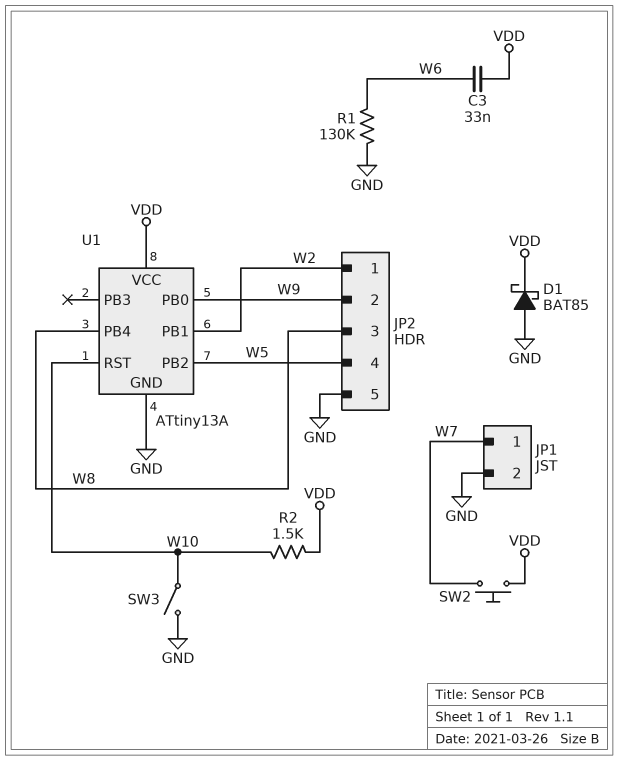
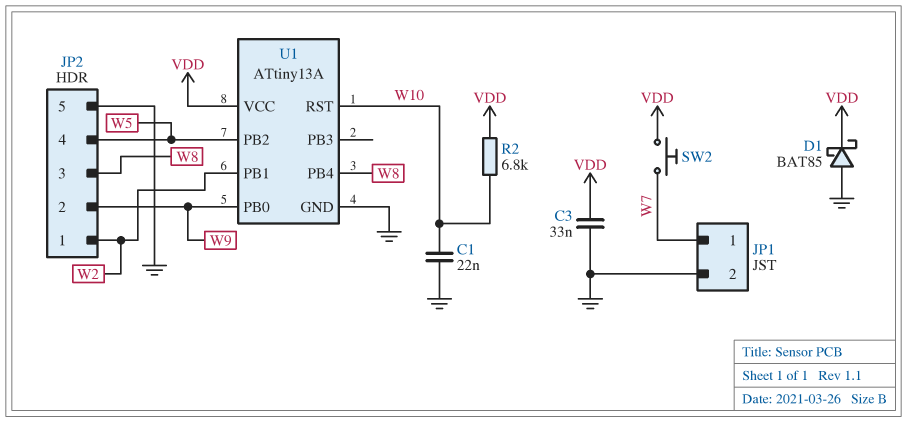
C1: none -> 22nF (GND, W10)
C3: 33nF (VDD, W6) -> 33nF (GND, VDD)
R1: 130k (GND, W6) -> none
R2: 1.5k (VDD, W10) -> 6.8k (VDD, W10)
SW3: switch (GND, W10) -> none

